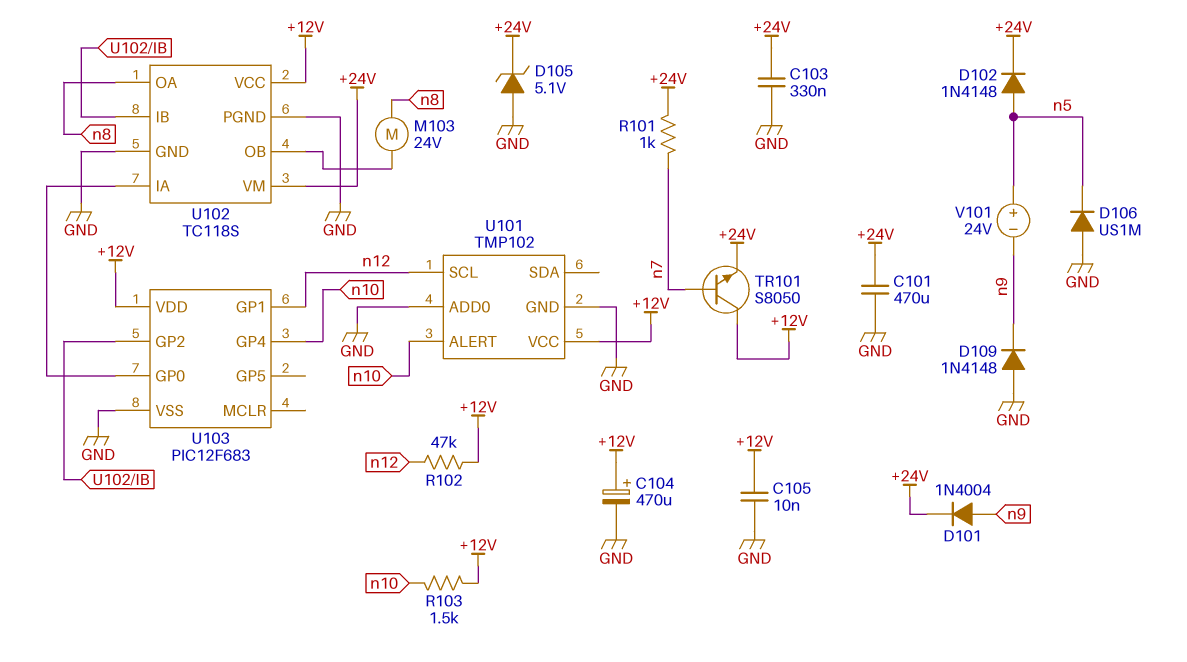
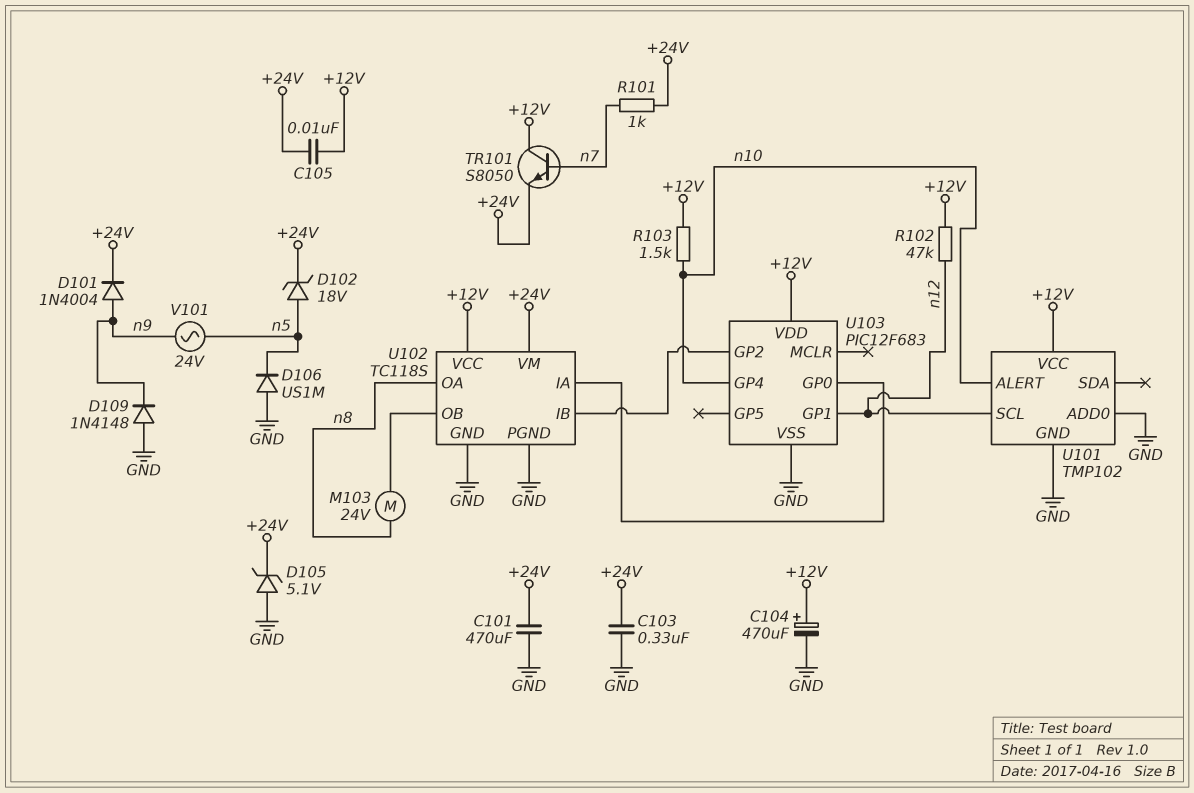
C105: 10nF (+12V, GND) -> 10nF (+12V, +24V)
D102: diode 1N4148 (A n5, K +24V) -> zener 18V (A n5, K +24V)
V101: 24V (plus n5, minus n9) -> AC 24V (n5, n9)

